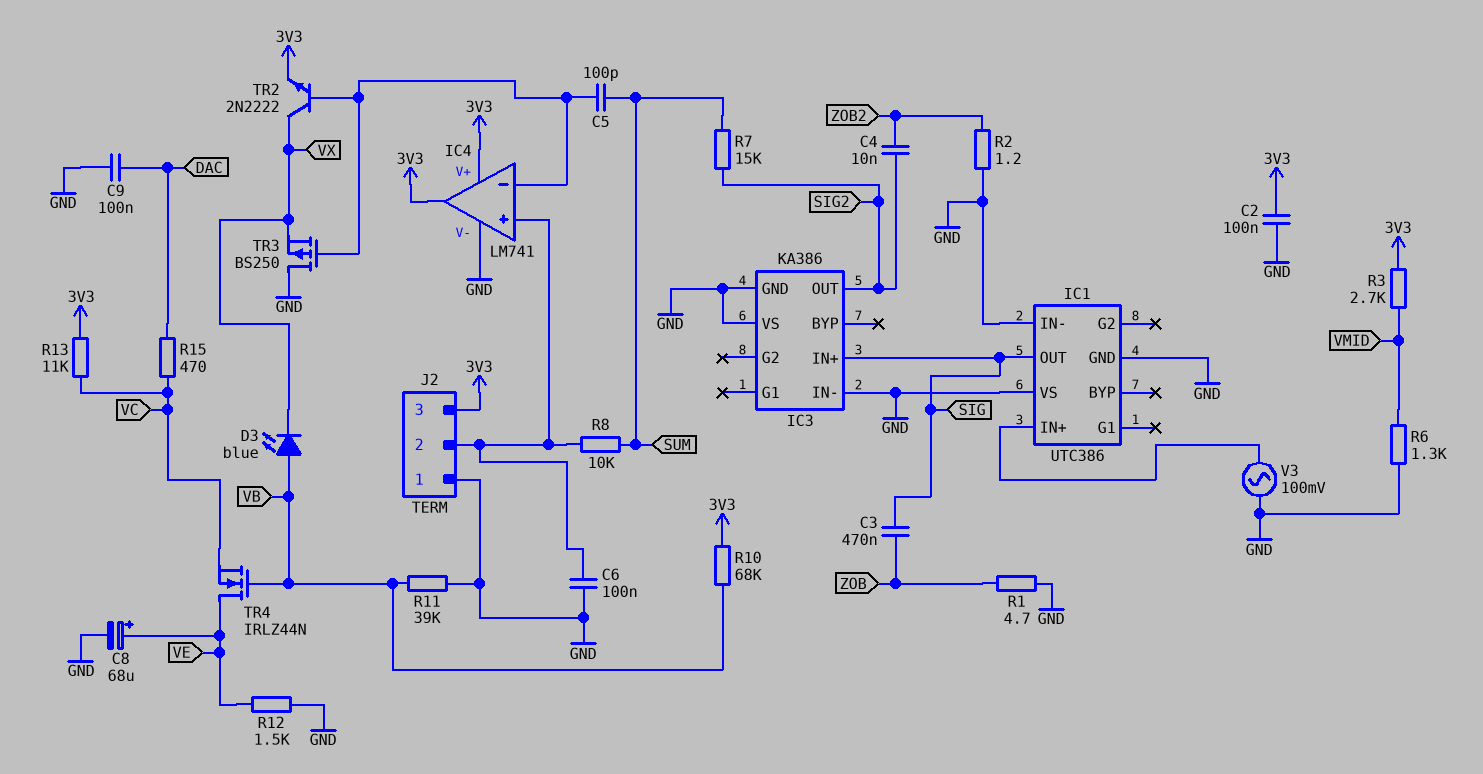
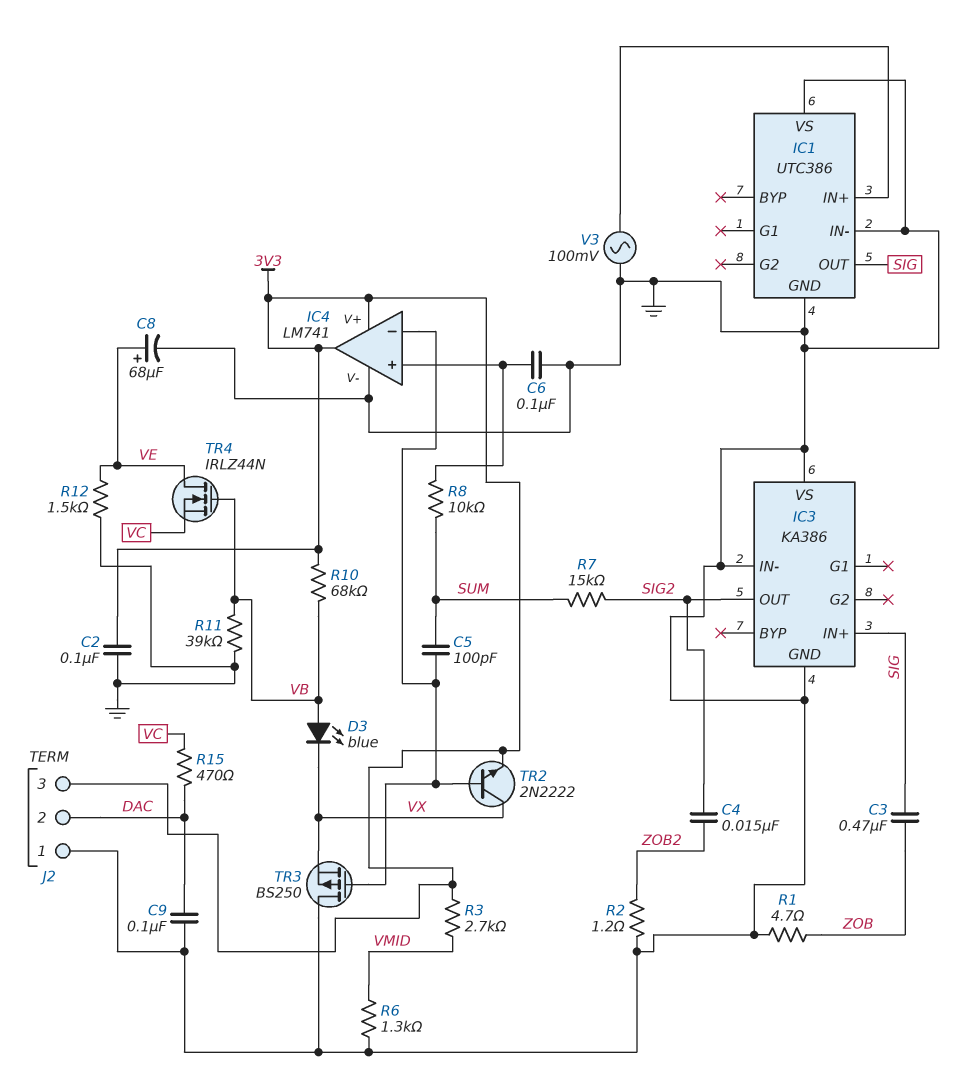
C4: 10nF (SIG2, ZOB2) -> 15nF (SIG2, ZOB2)
J2 pin 2: IC4/in+ -> DAC
R13: 11k (3V3, VC) -> none

